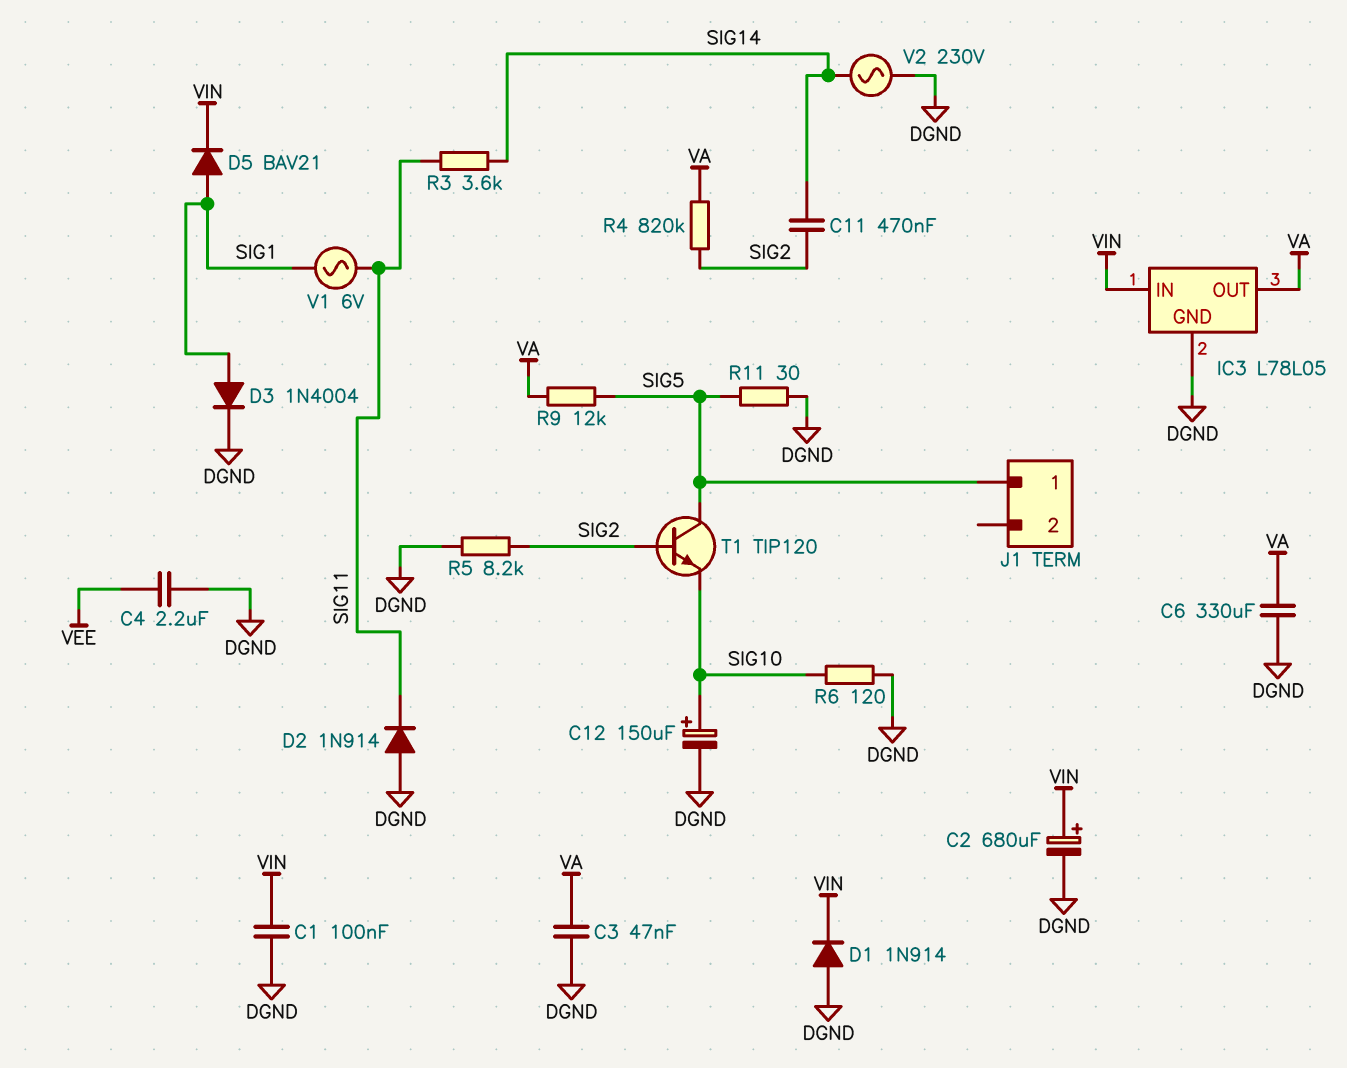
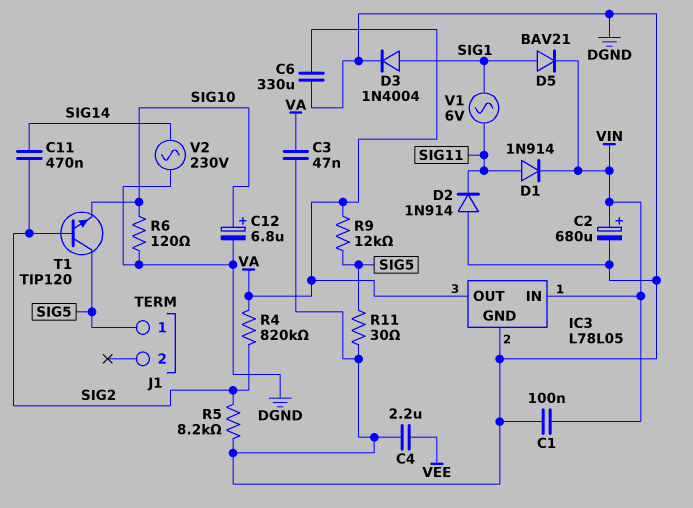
C12: 150uF (plus SIG10, minus DGND) -> 6.8uF (plus SIG10, minus DGND)
D1: diode 1N914 (A DGND, K VIN) -> diode 1N914 (A SIG11, K VIN)
R3: 3.6k (SIG11, SIG14) -> none

